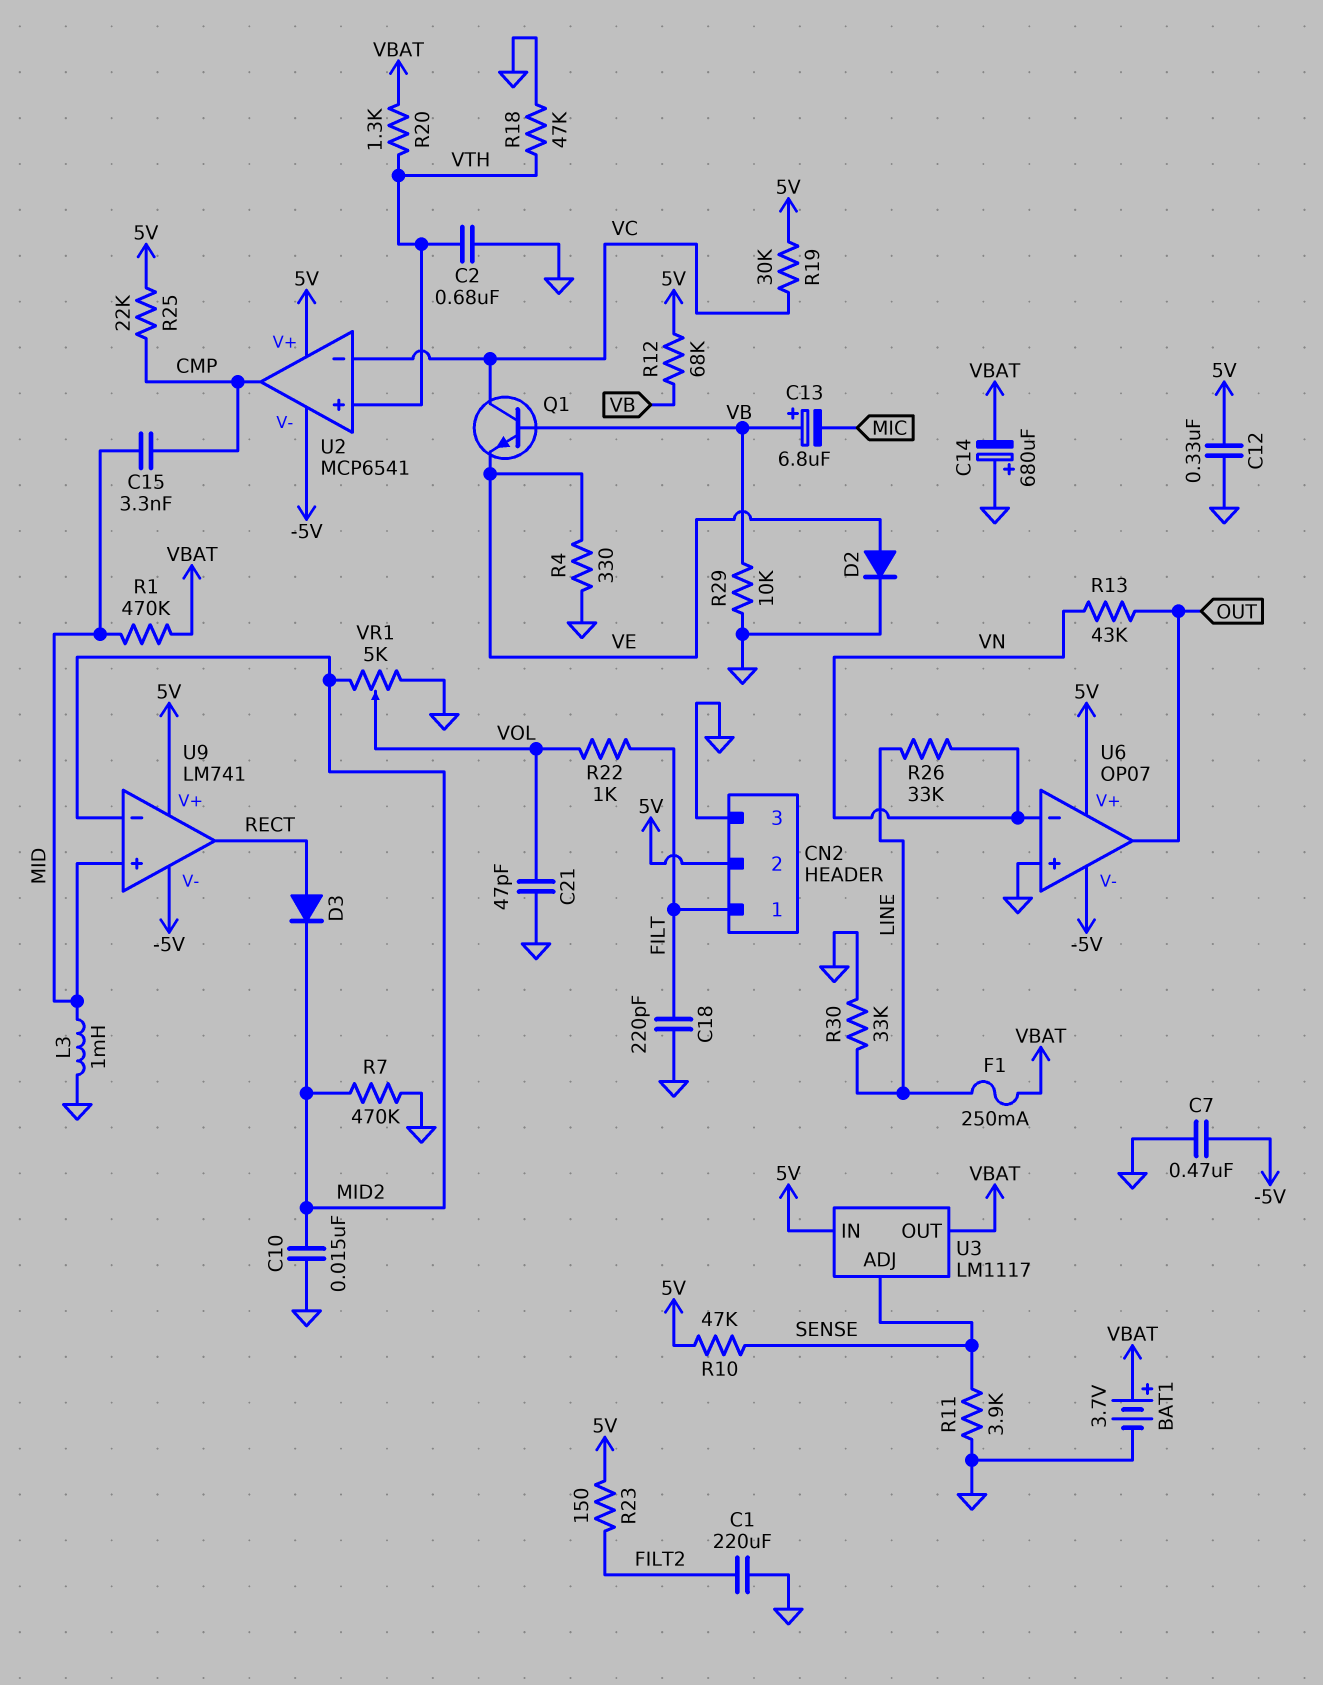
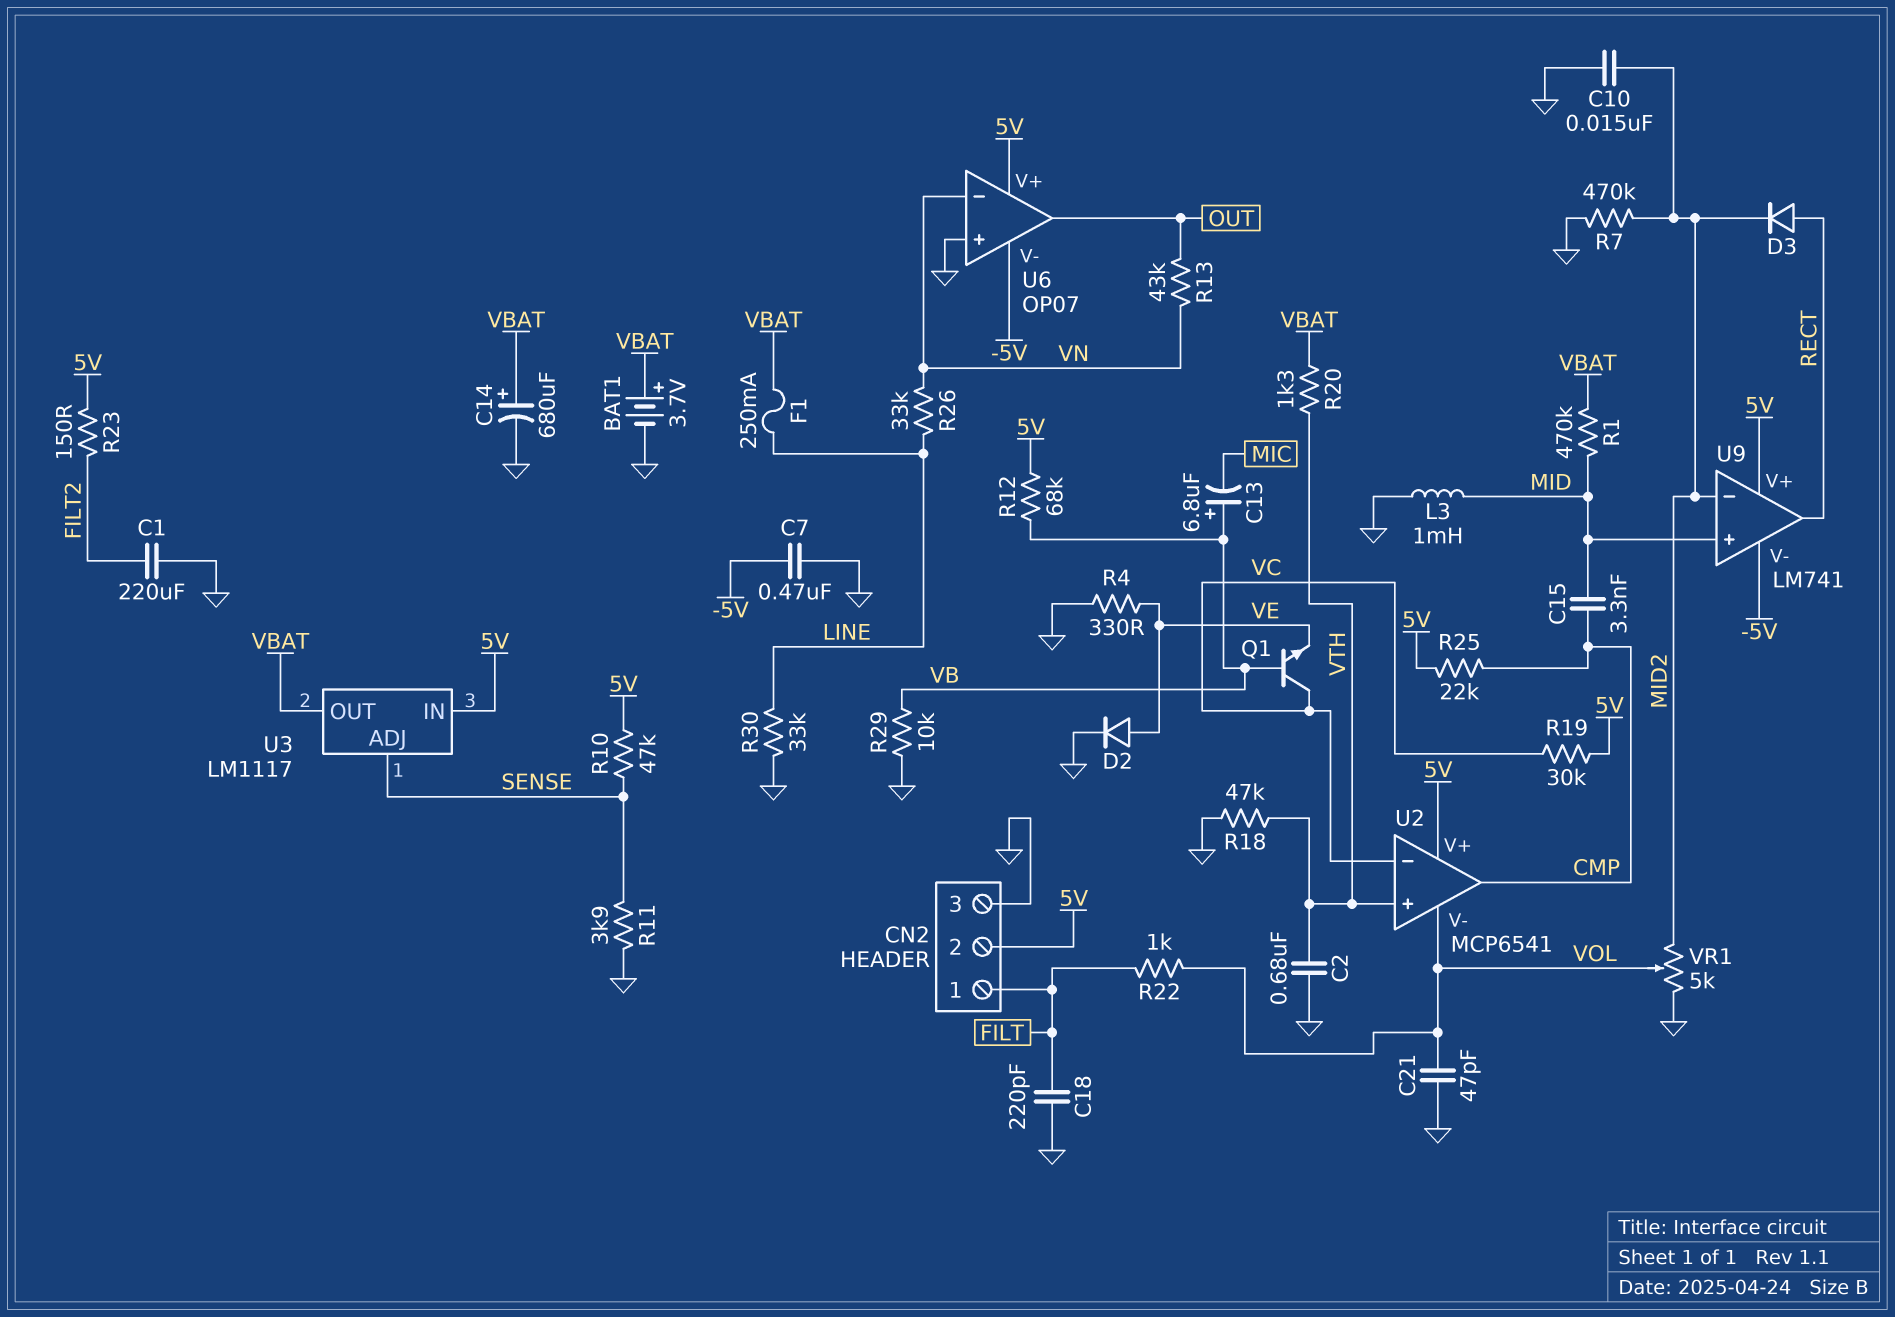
C12: 330nF (5V, GND) -> none
C14: 680uF (plus GND, minus VBAT) -> 680uF (plus VBAT, minus GND)
U2 pin V-: -5V -> VOL

